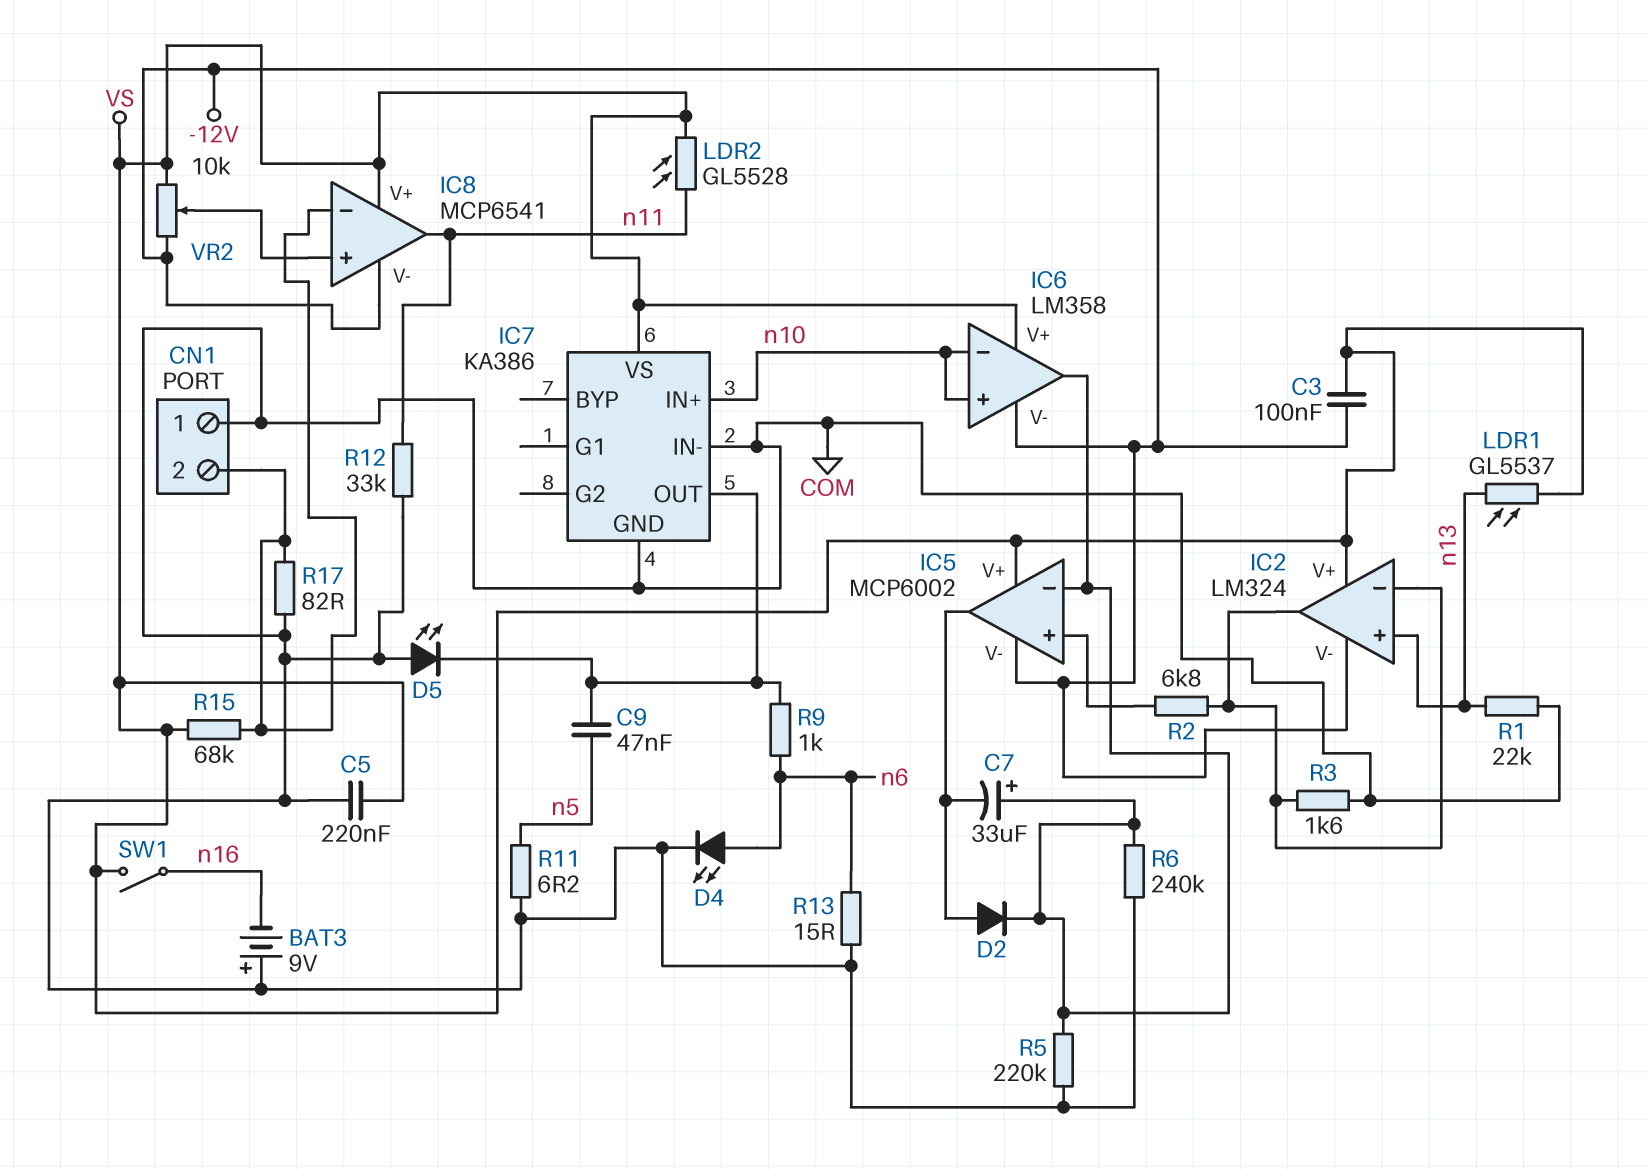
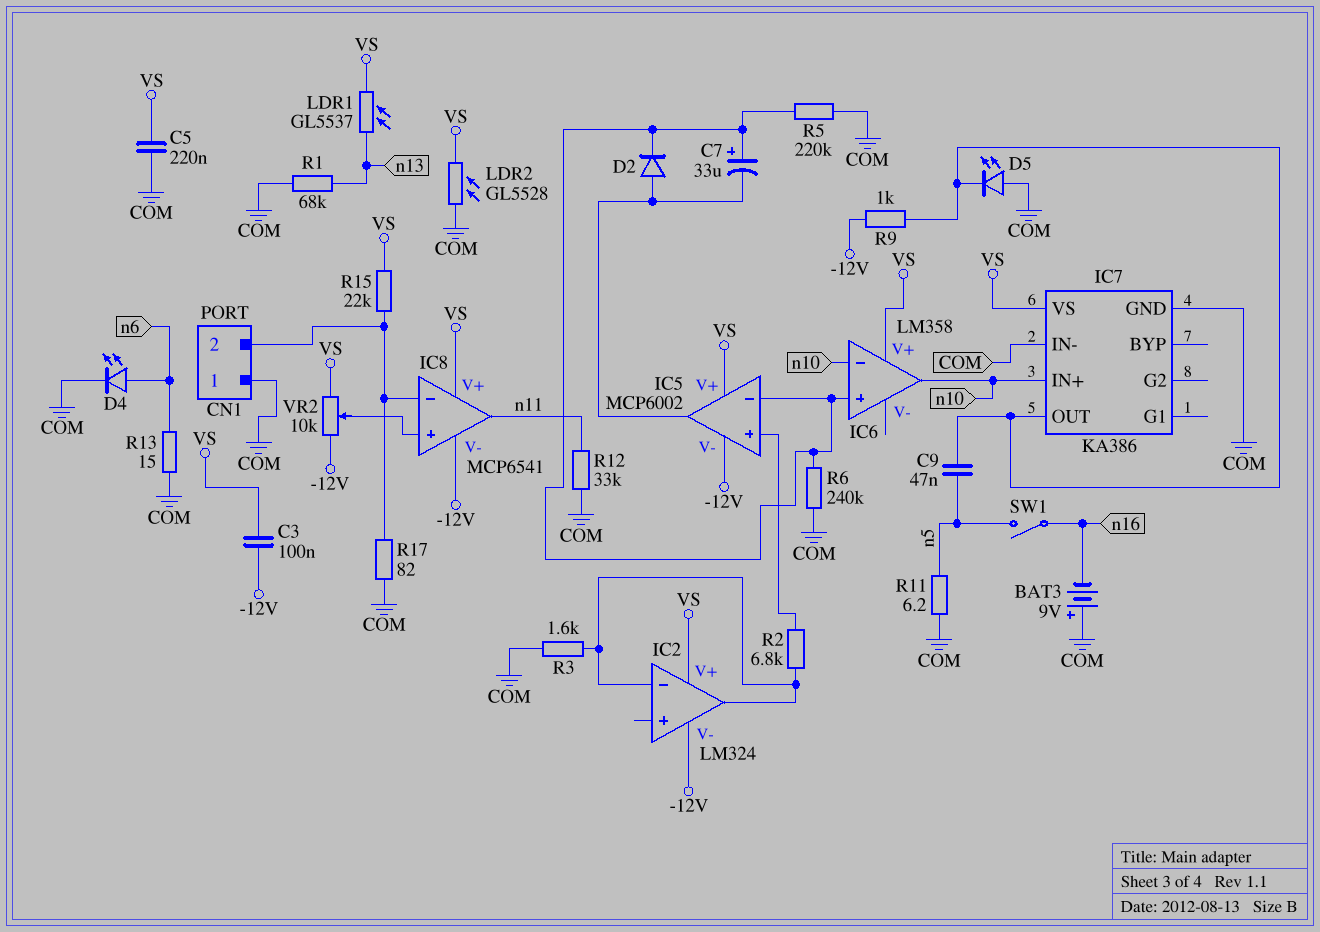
IC2 pin in+: n13 -> none
IC6 pin V-: -12V -> none
IC6 pin in+: n10 -> IC5/in-
IC6 pin out: IC5/in- -> n10
LDR2: GL5528 (VS, n11) -> GL5528 (COM, VS)
R1: 22k (COM, n13) -> 68k (COM, n13)
R9: 1k (IC7/OUT, n6) -> 1k (-12V, IC7/OUT)
R15: 68k (CN1/2, VS) -> 22k (CN1/2, VS)
SW1: switch (VS, n16) -> switch (n5, n16)

